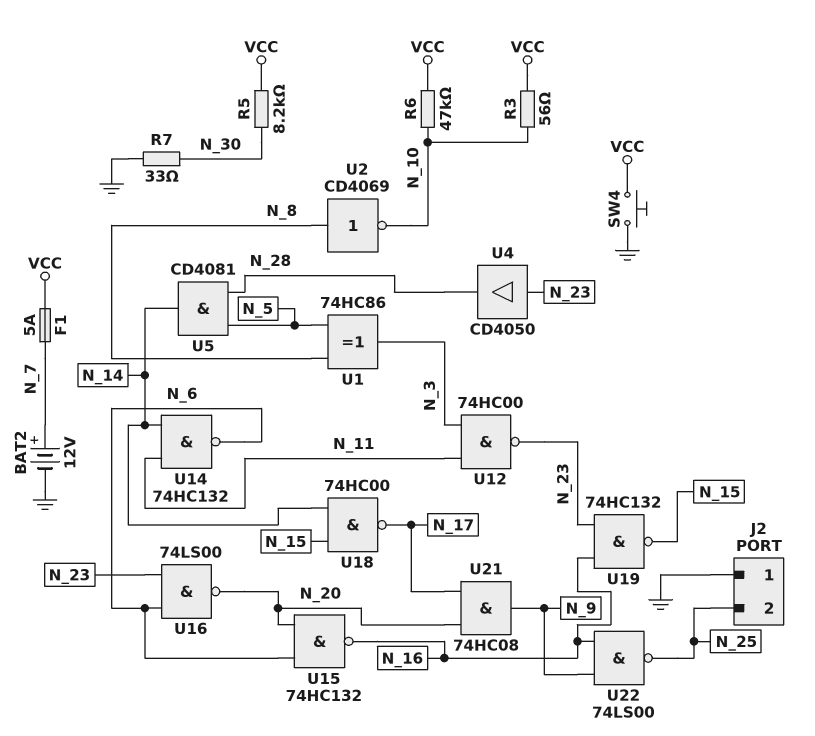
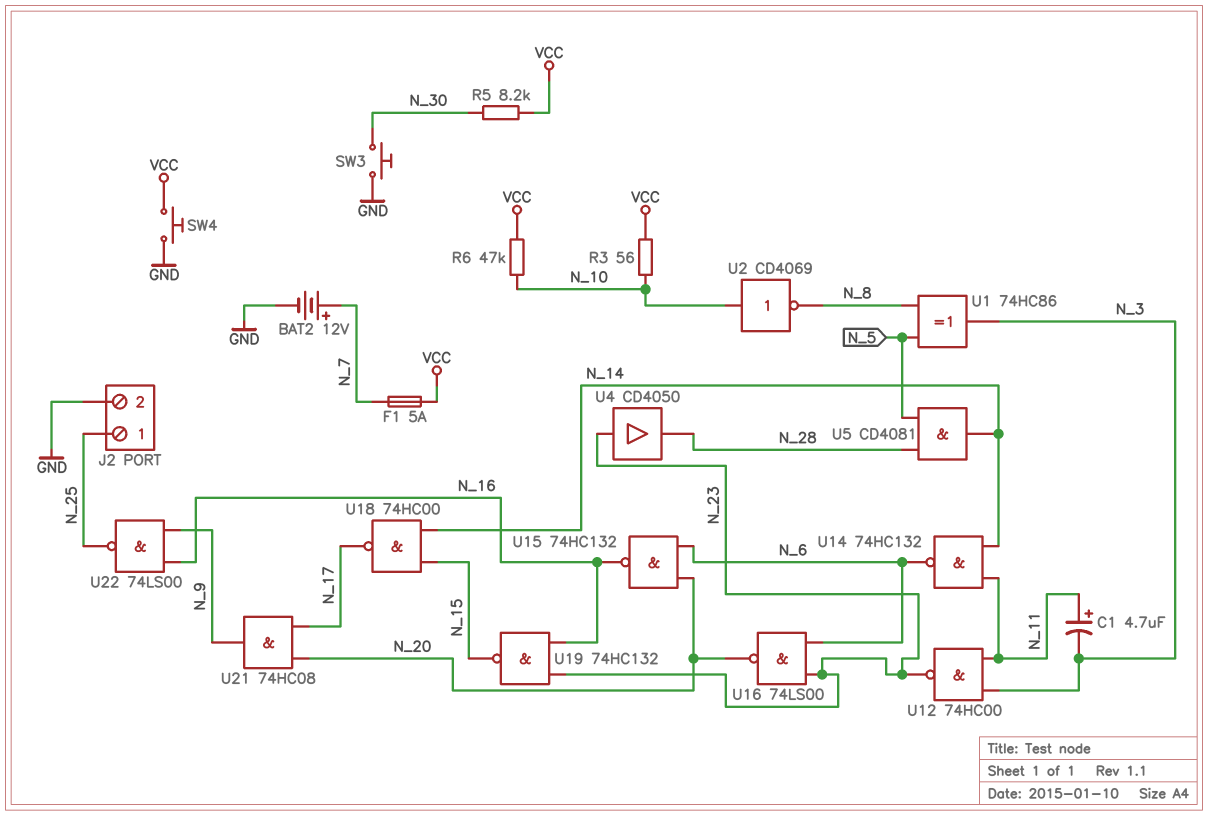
C1: none -> 4.7uF (plus N_11, minus N_3)
J2 pin 1: GND -> N_25
J2 pin 2: N_25 -> GND
R7: 33 (GND, N_30) -> none
SW3: none -> button (GND, N_30)
U2: NOT CD4069 (in N_8, out N_10) -> NOT CD4069 (in N_10, out N_8)

